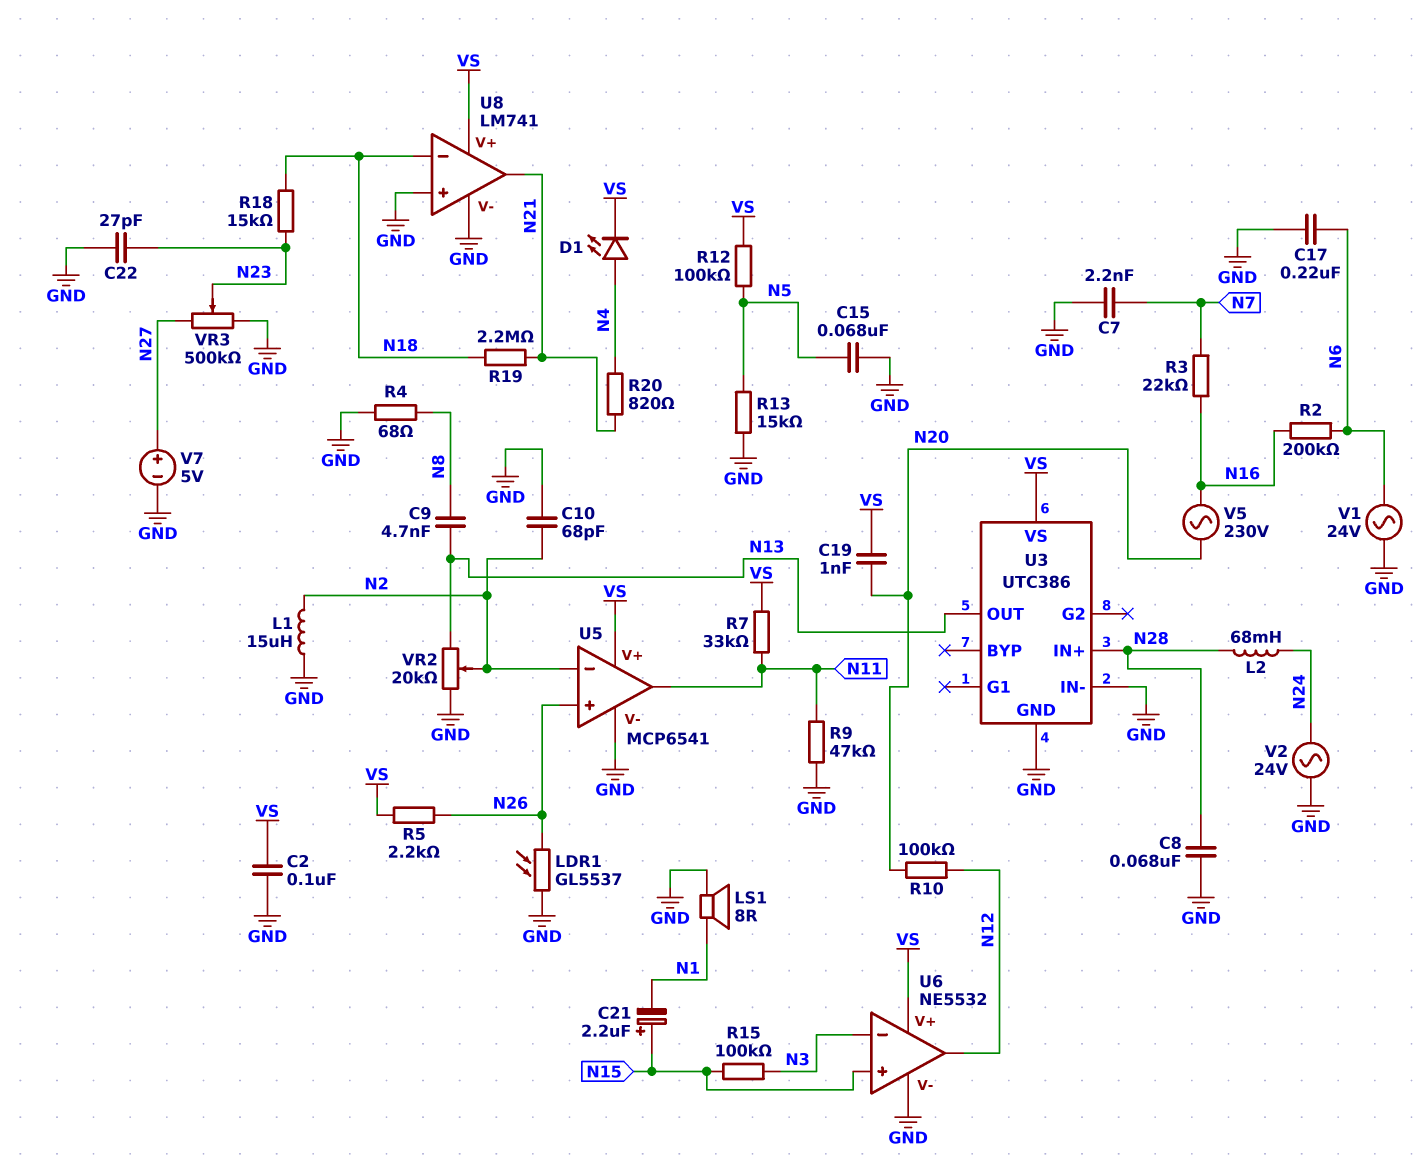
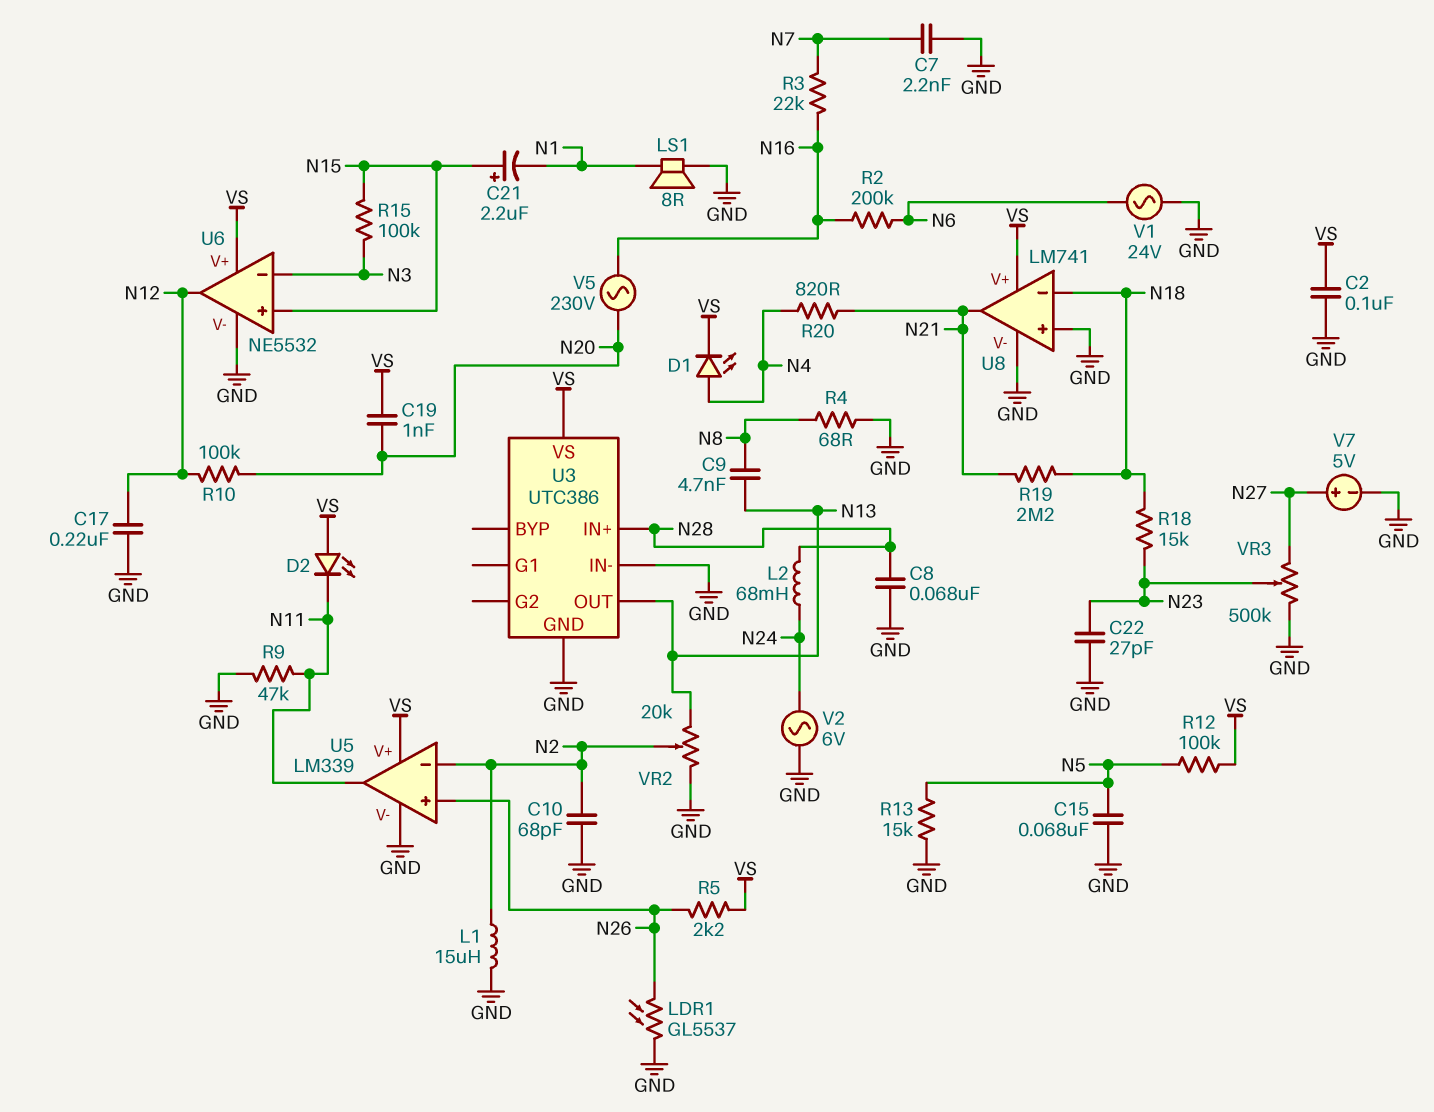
C17: 220nF (GND, N6) -> 220nF (GND, N12)
D2: none -> LED (A VS, K N11)
R7: 33k (N11, VS) -> none
U5: MCP6541 -> LM339
V2: AC 24V (GND, N24) -> AC 6V (GND, N24)

